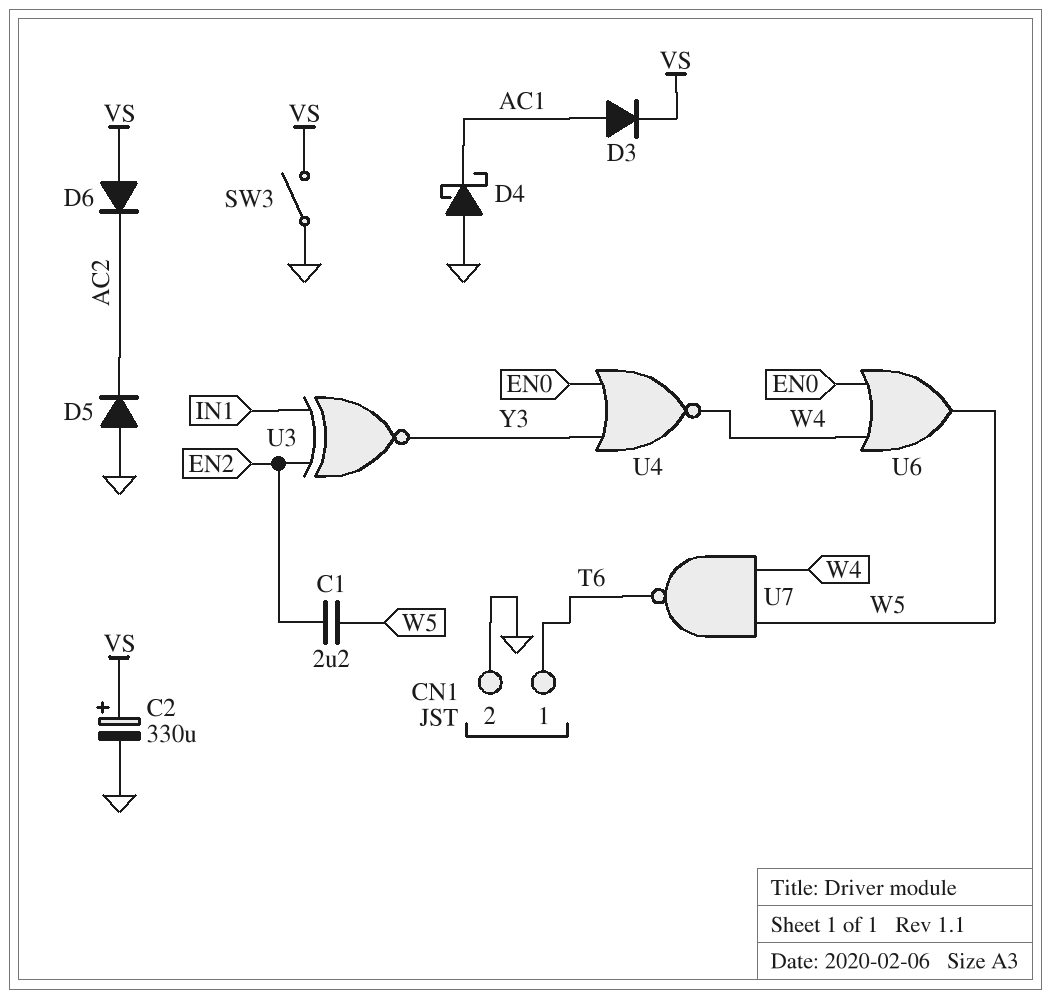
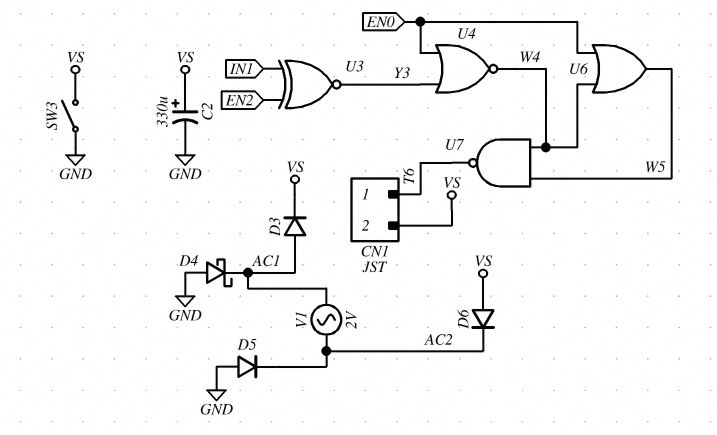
C1: 2.2uF (EN2, W5) -> none
CN1 pin 2: GND -> VS
V1: none -> AC 2V (AC1, AC2)

